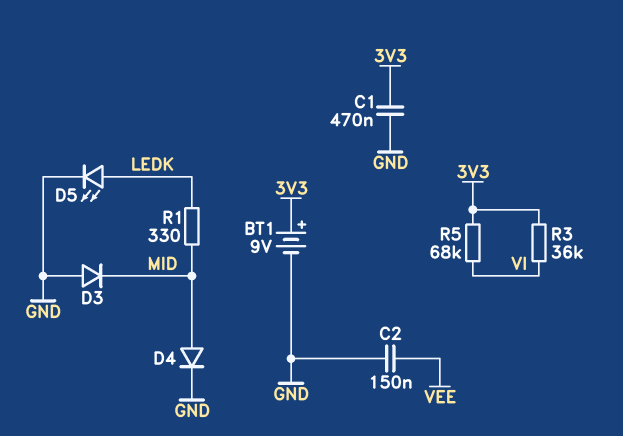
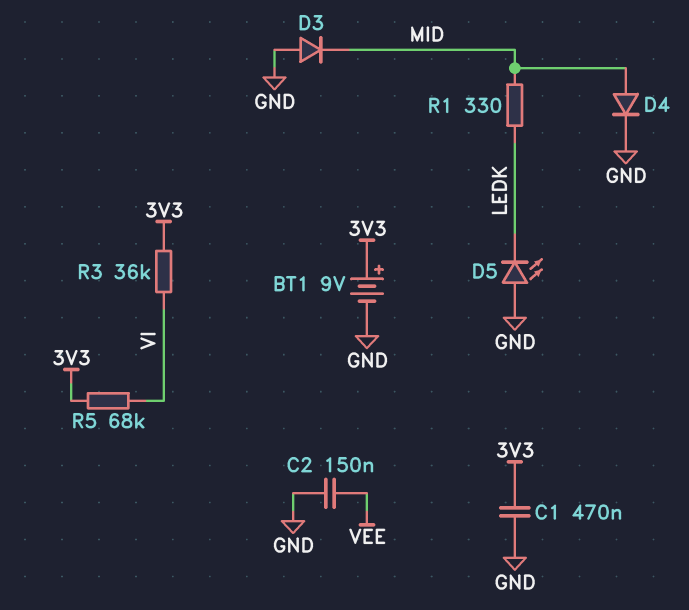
D5: LED (A LEDK, K GND) -> LED (A GND, K LEDK)

